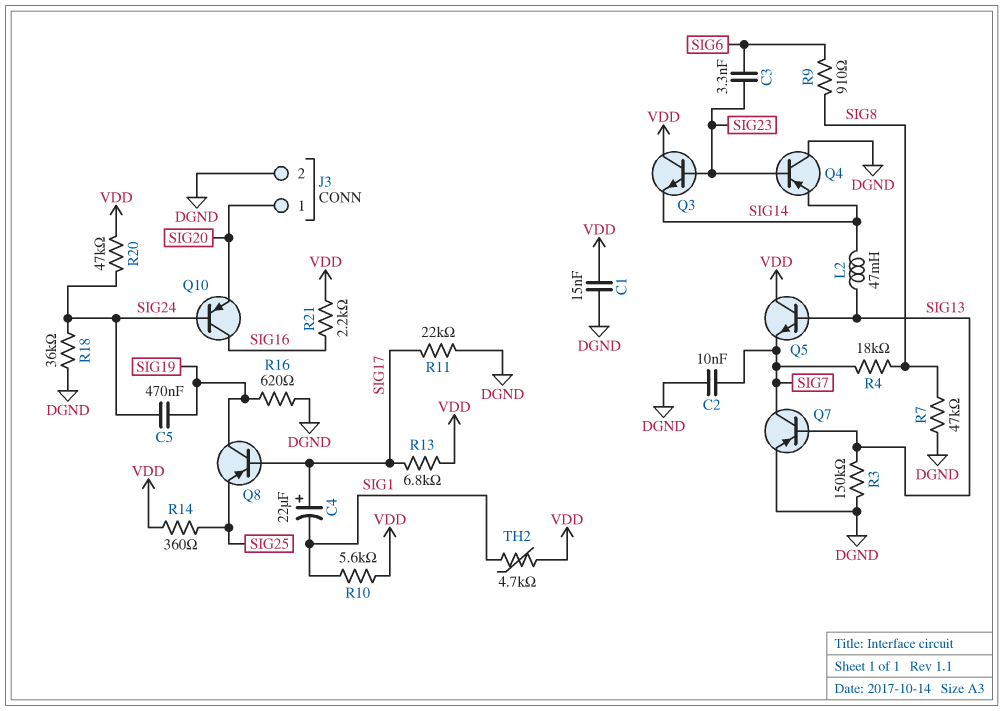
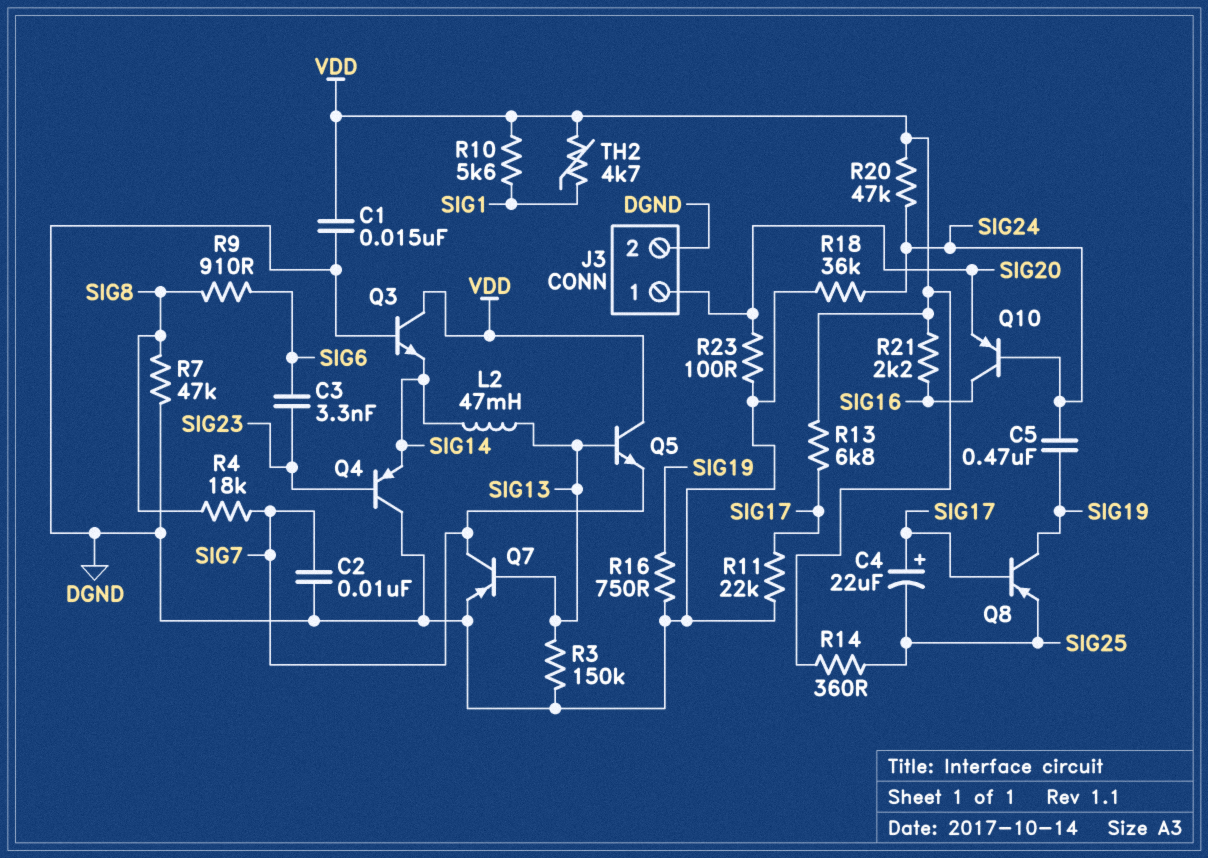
C4: 22uF (plus SIG17, minus SIG1) -> 22uF (plus SIG17, minus SIG25)
Q3: NPN (B SIG23, C VDD, E SIG14) -> NPN (B DGND, C VDD, E SIG14)
R16: 620 (DGND, SIG19) -> 750 (DGND, SIG19)
R23: none -> 100 (DGND, SIG20)

